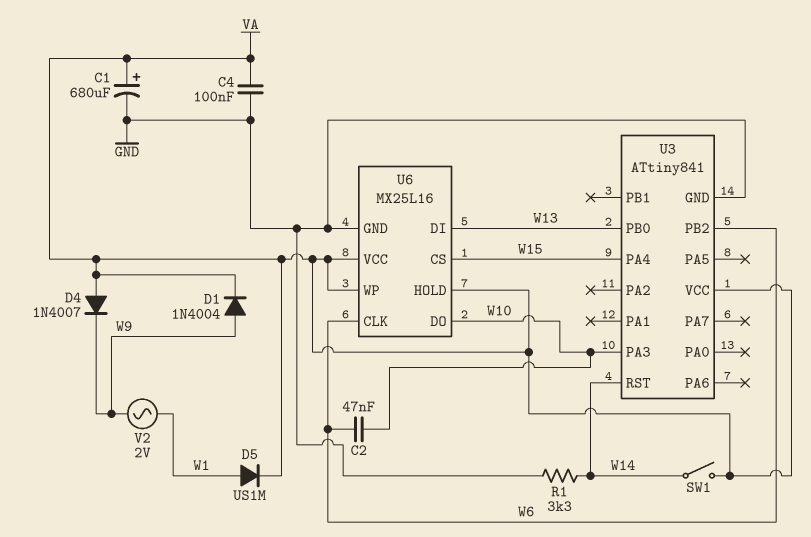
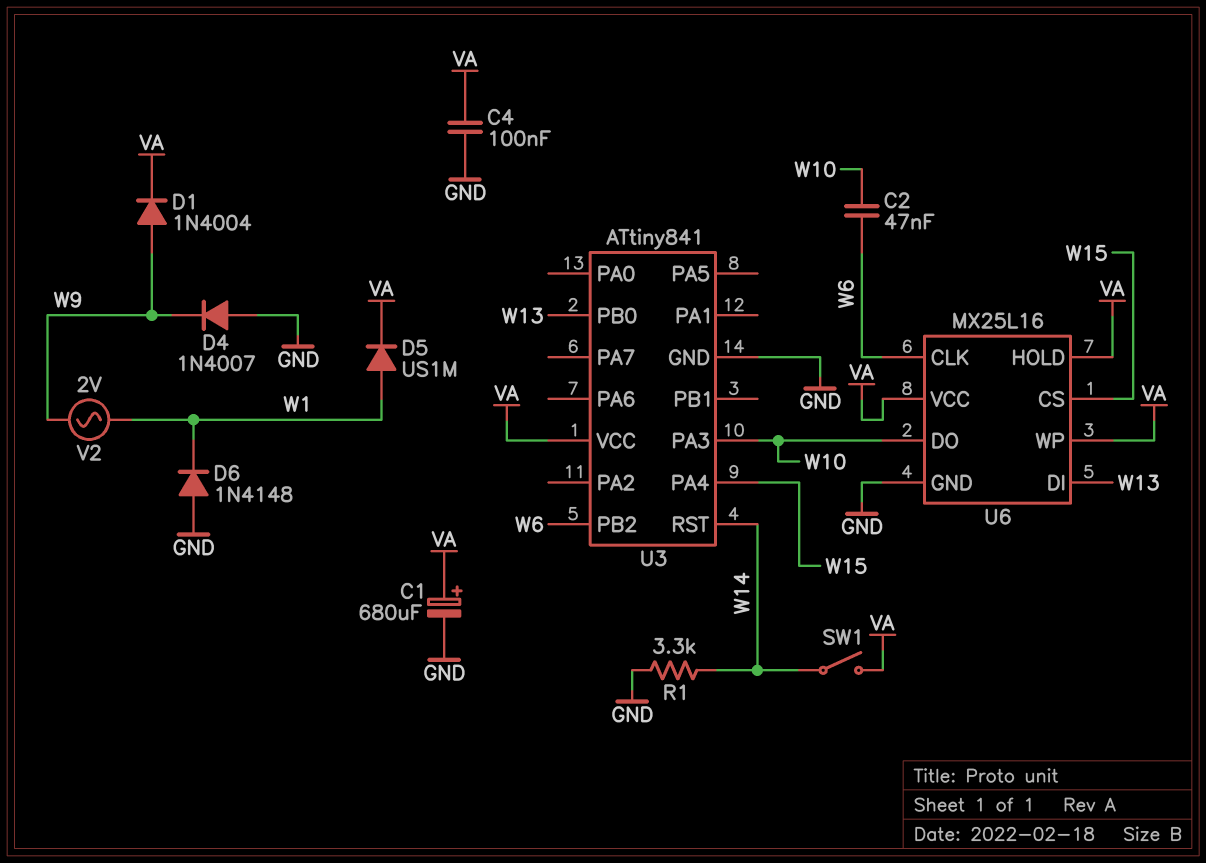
D4: diode 1N4007 (A VA, K W9) -> diode 1N4007 (A GND, K W9)
D6: none -> diode 1N4148 (A GND, K W1)

